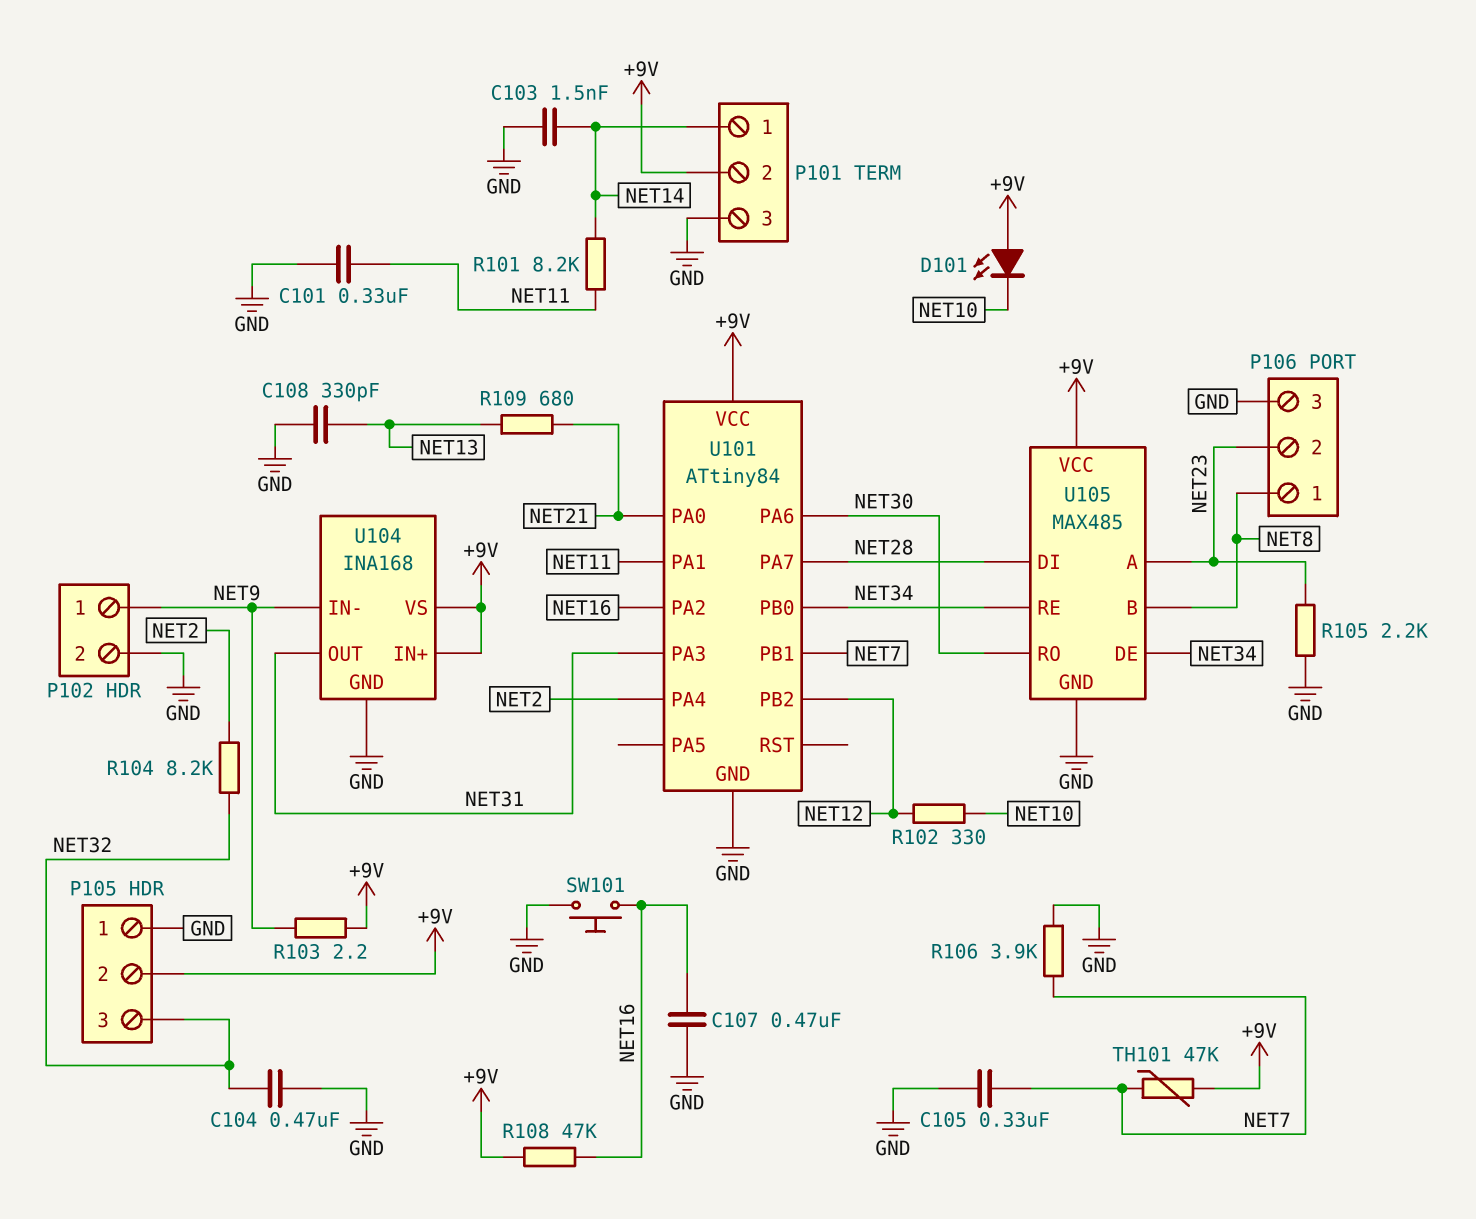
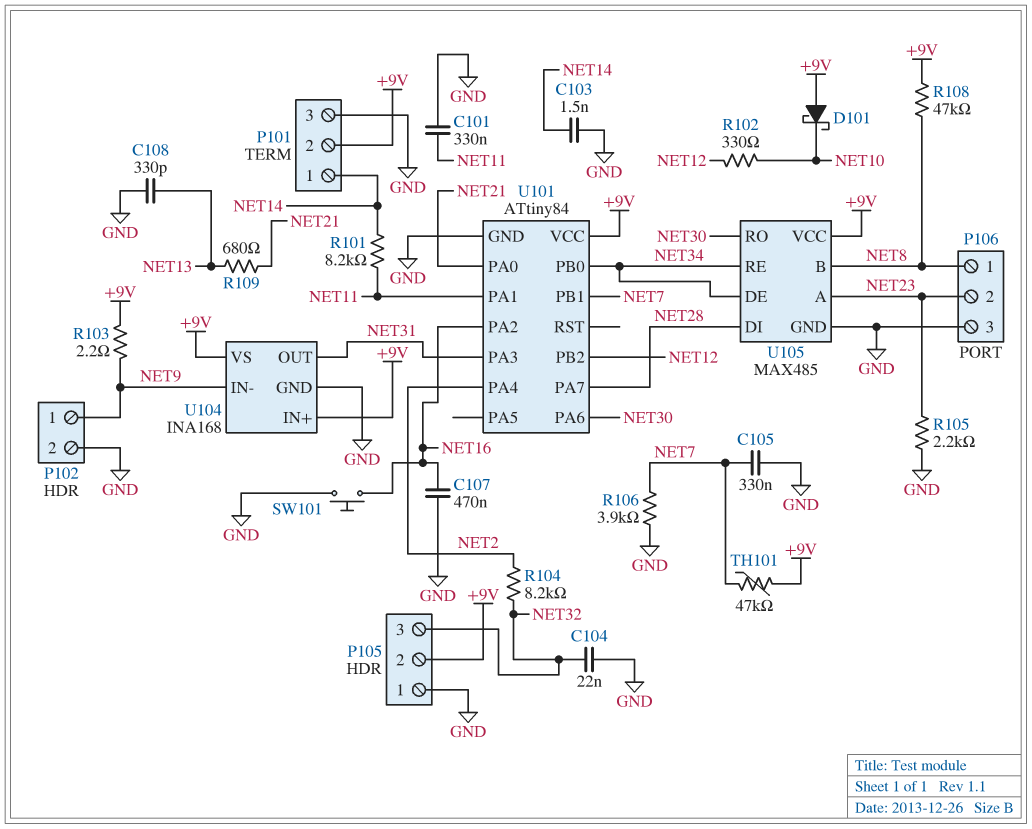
C104: 470nF (GND, NET32) -> 22nF (GND, NET32)
D101: LED (A +9V, K NET10) -> schottky (A +9V, K NET10)
R108: 47k (+9V, NET16) -> 47k (+9V, NET8)

